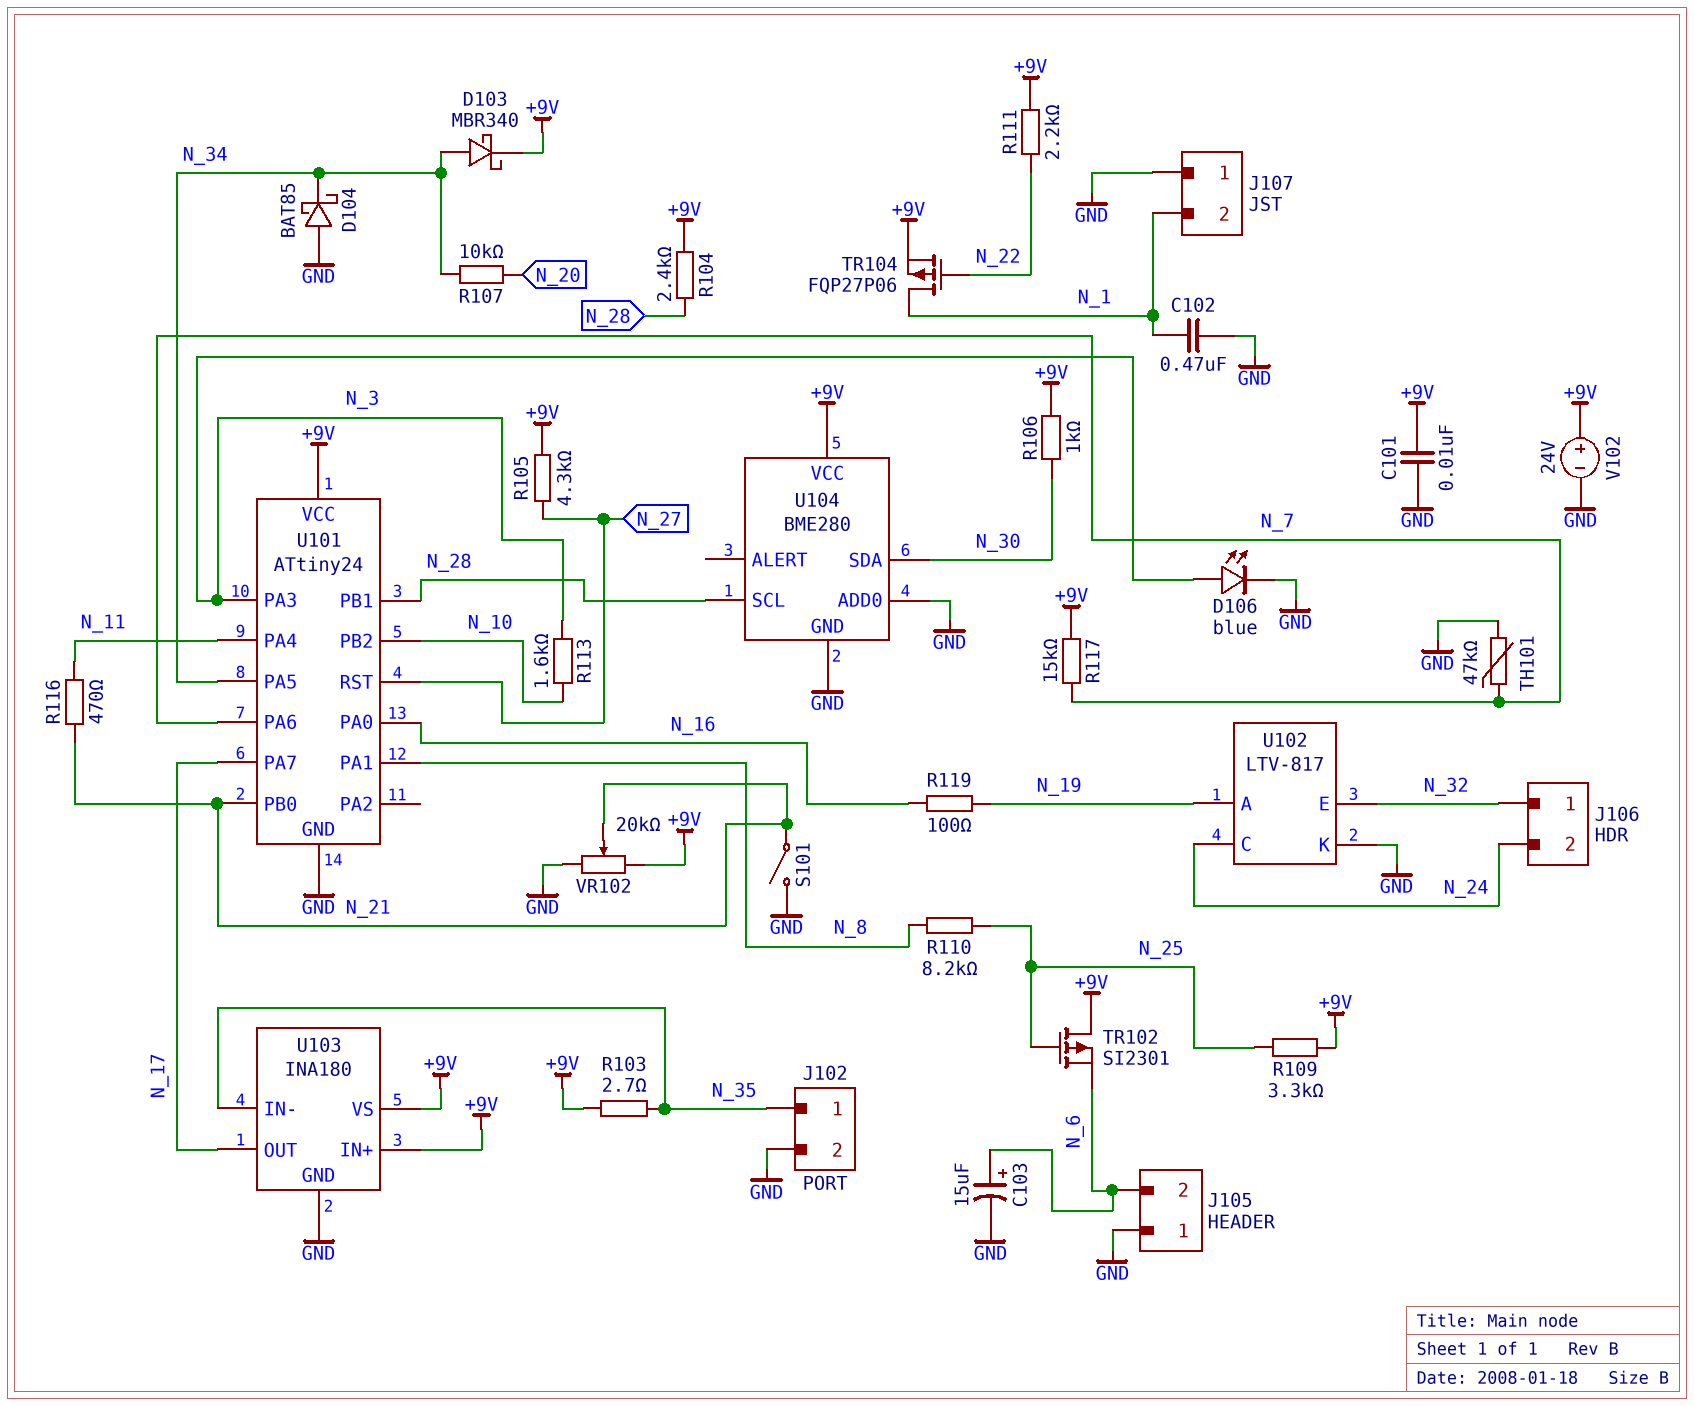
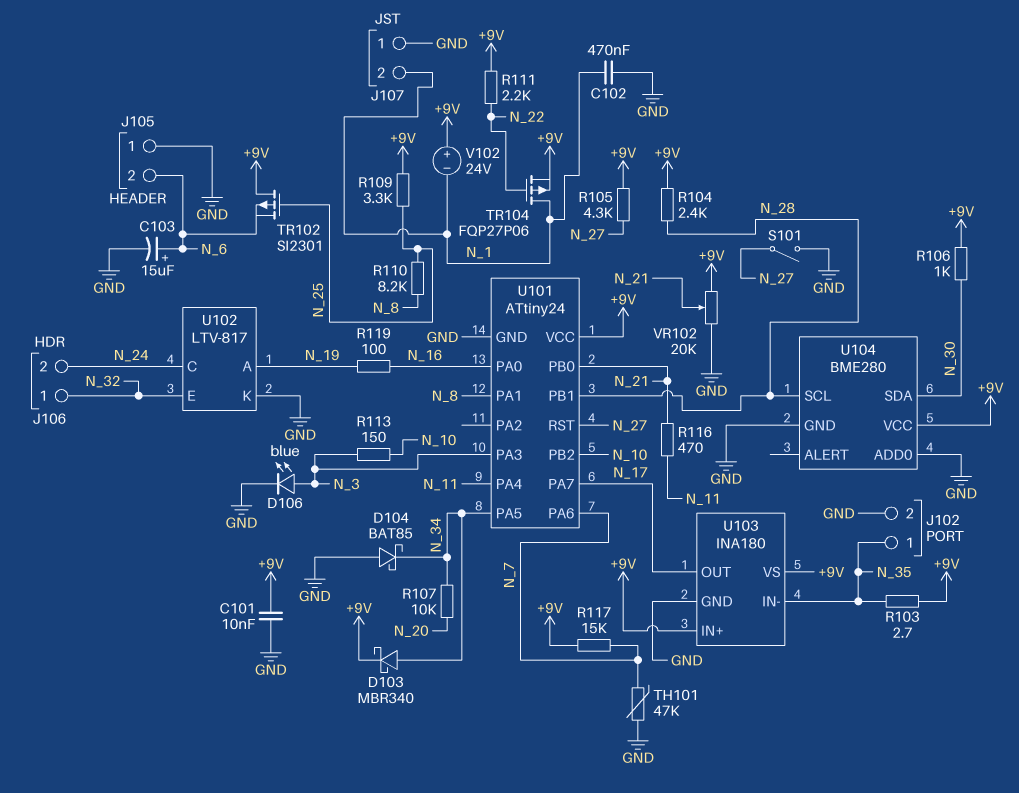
R113: 1.6k (N_3, N_10) -> 150 (N_3, N_10)
S101: switch (GND, N_21) -> switch (GND, N_27)
V102: 24V (plus +9V, minus GND) -> 24V (plus +9V, minus N_1)

